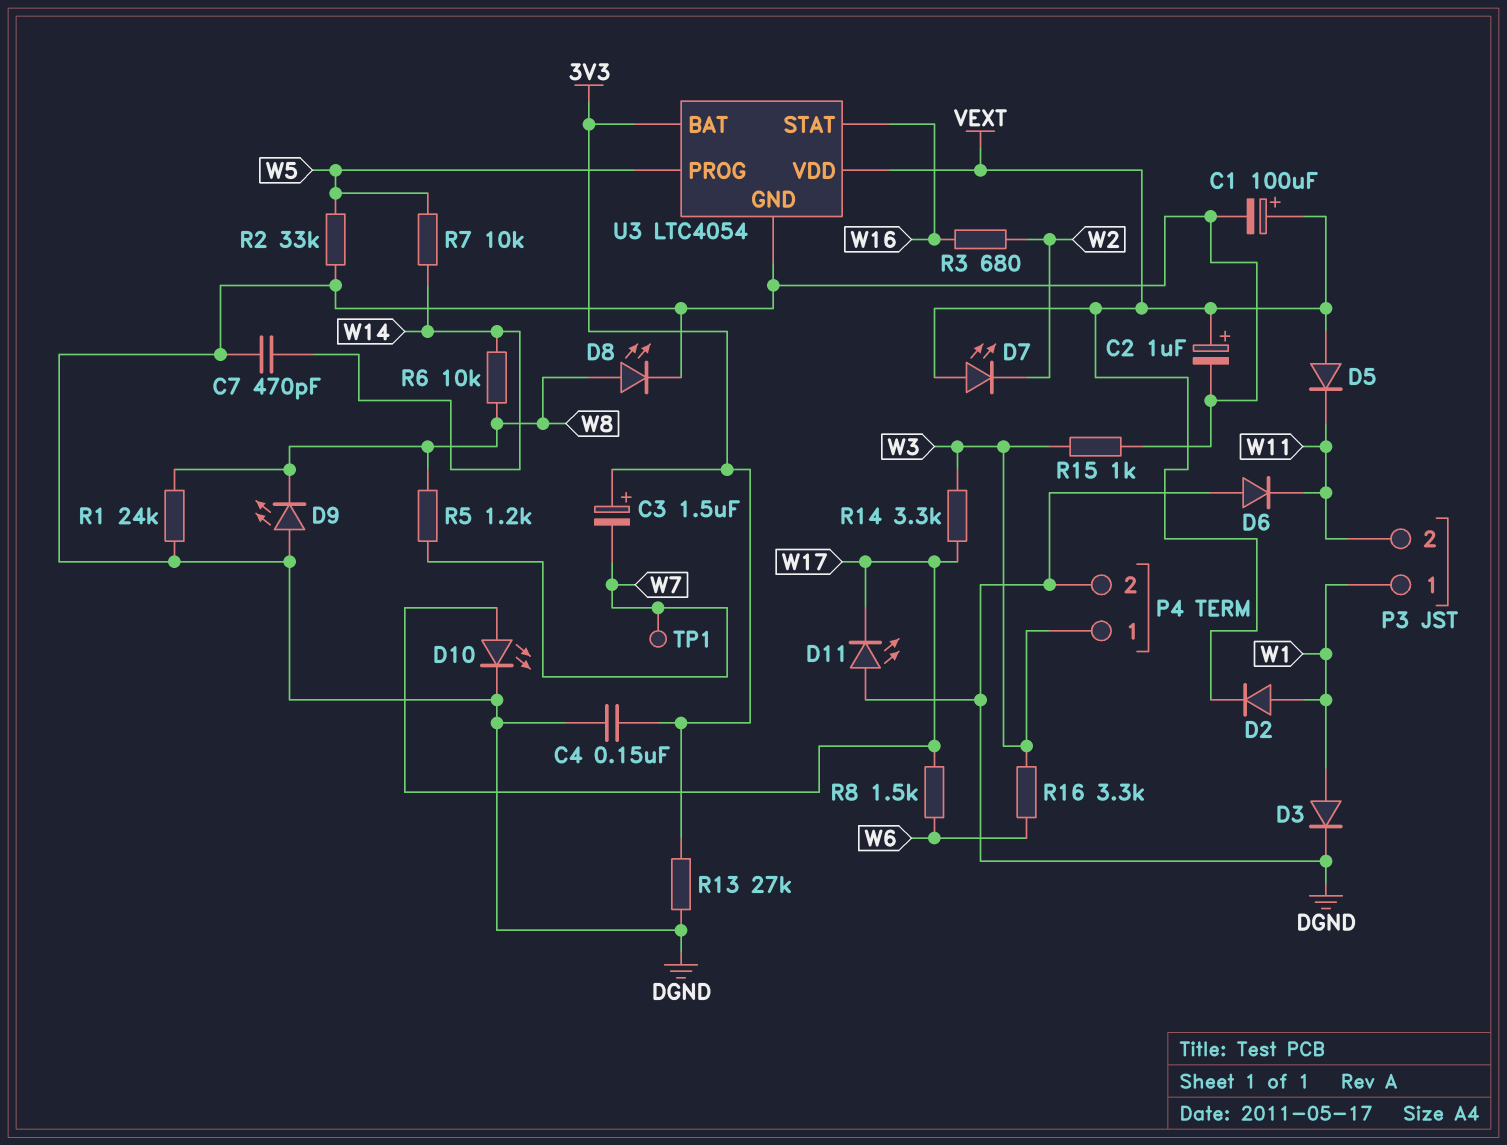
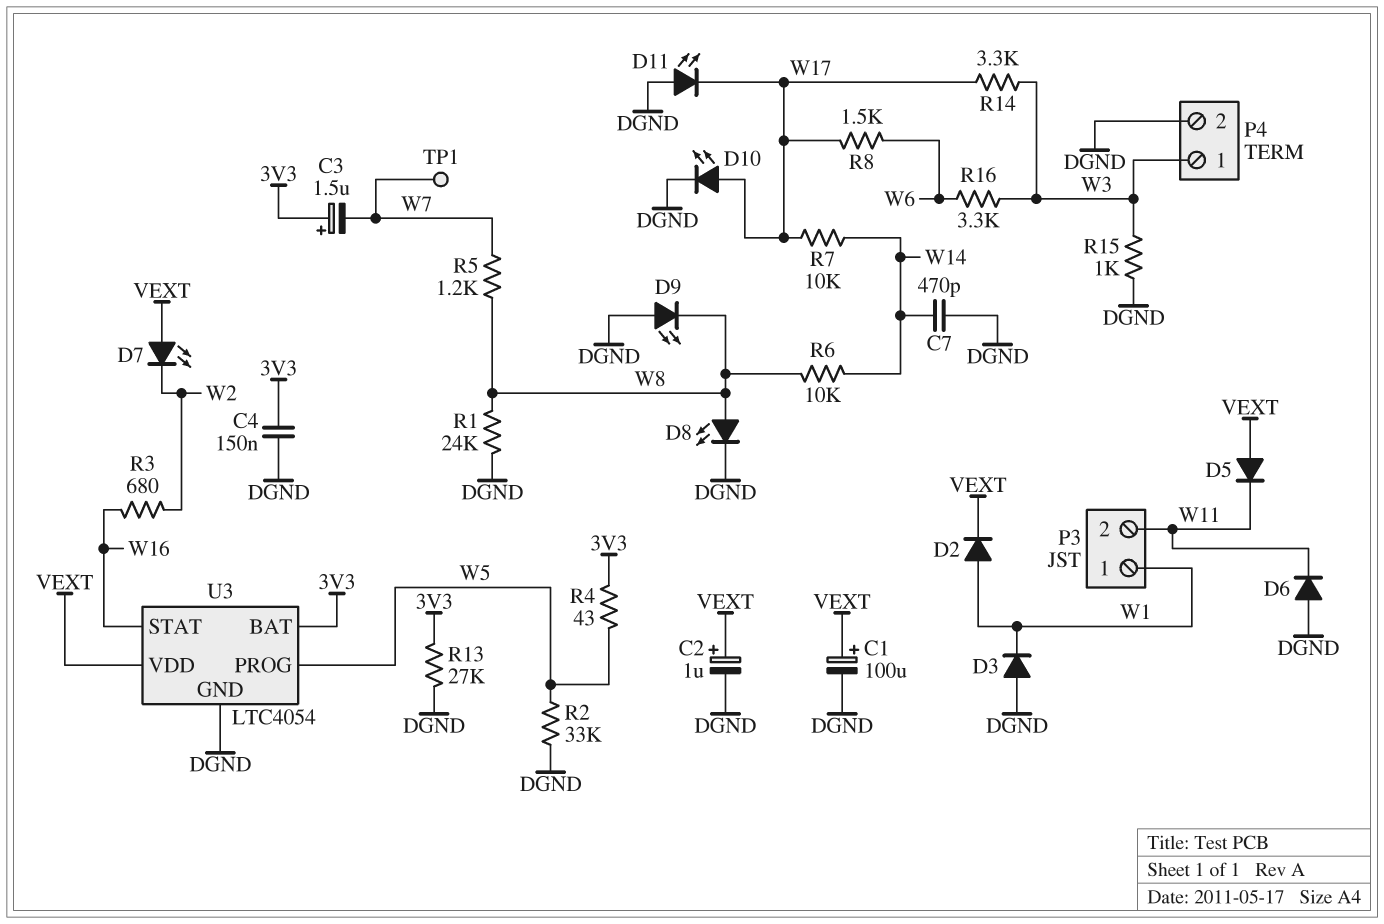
D3: diode (A W1, K DGND) -> diode (A DGND, K W1)
R4: none -> 43 (3V3, W5)
R7: 10k (W5, W14) -> 10k (W14, W17)

